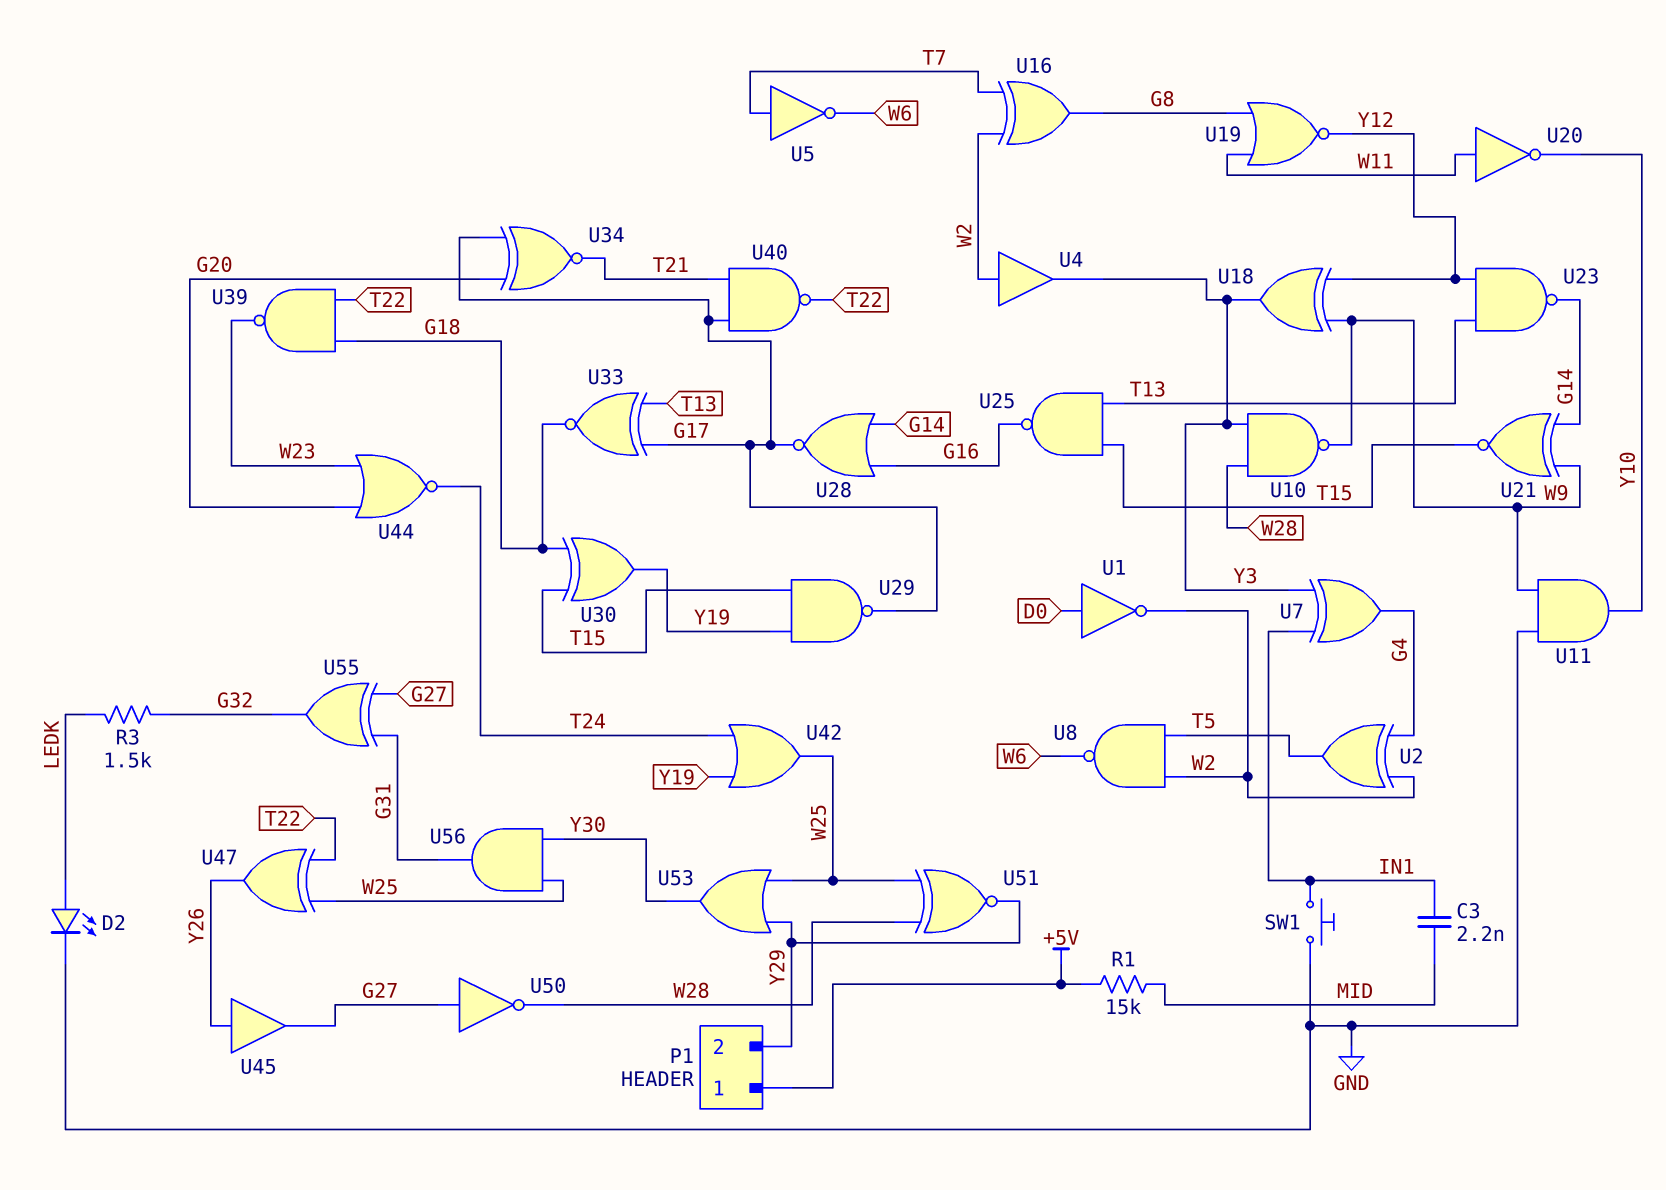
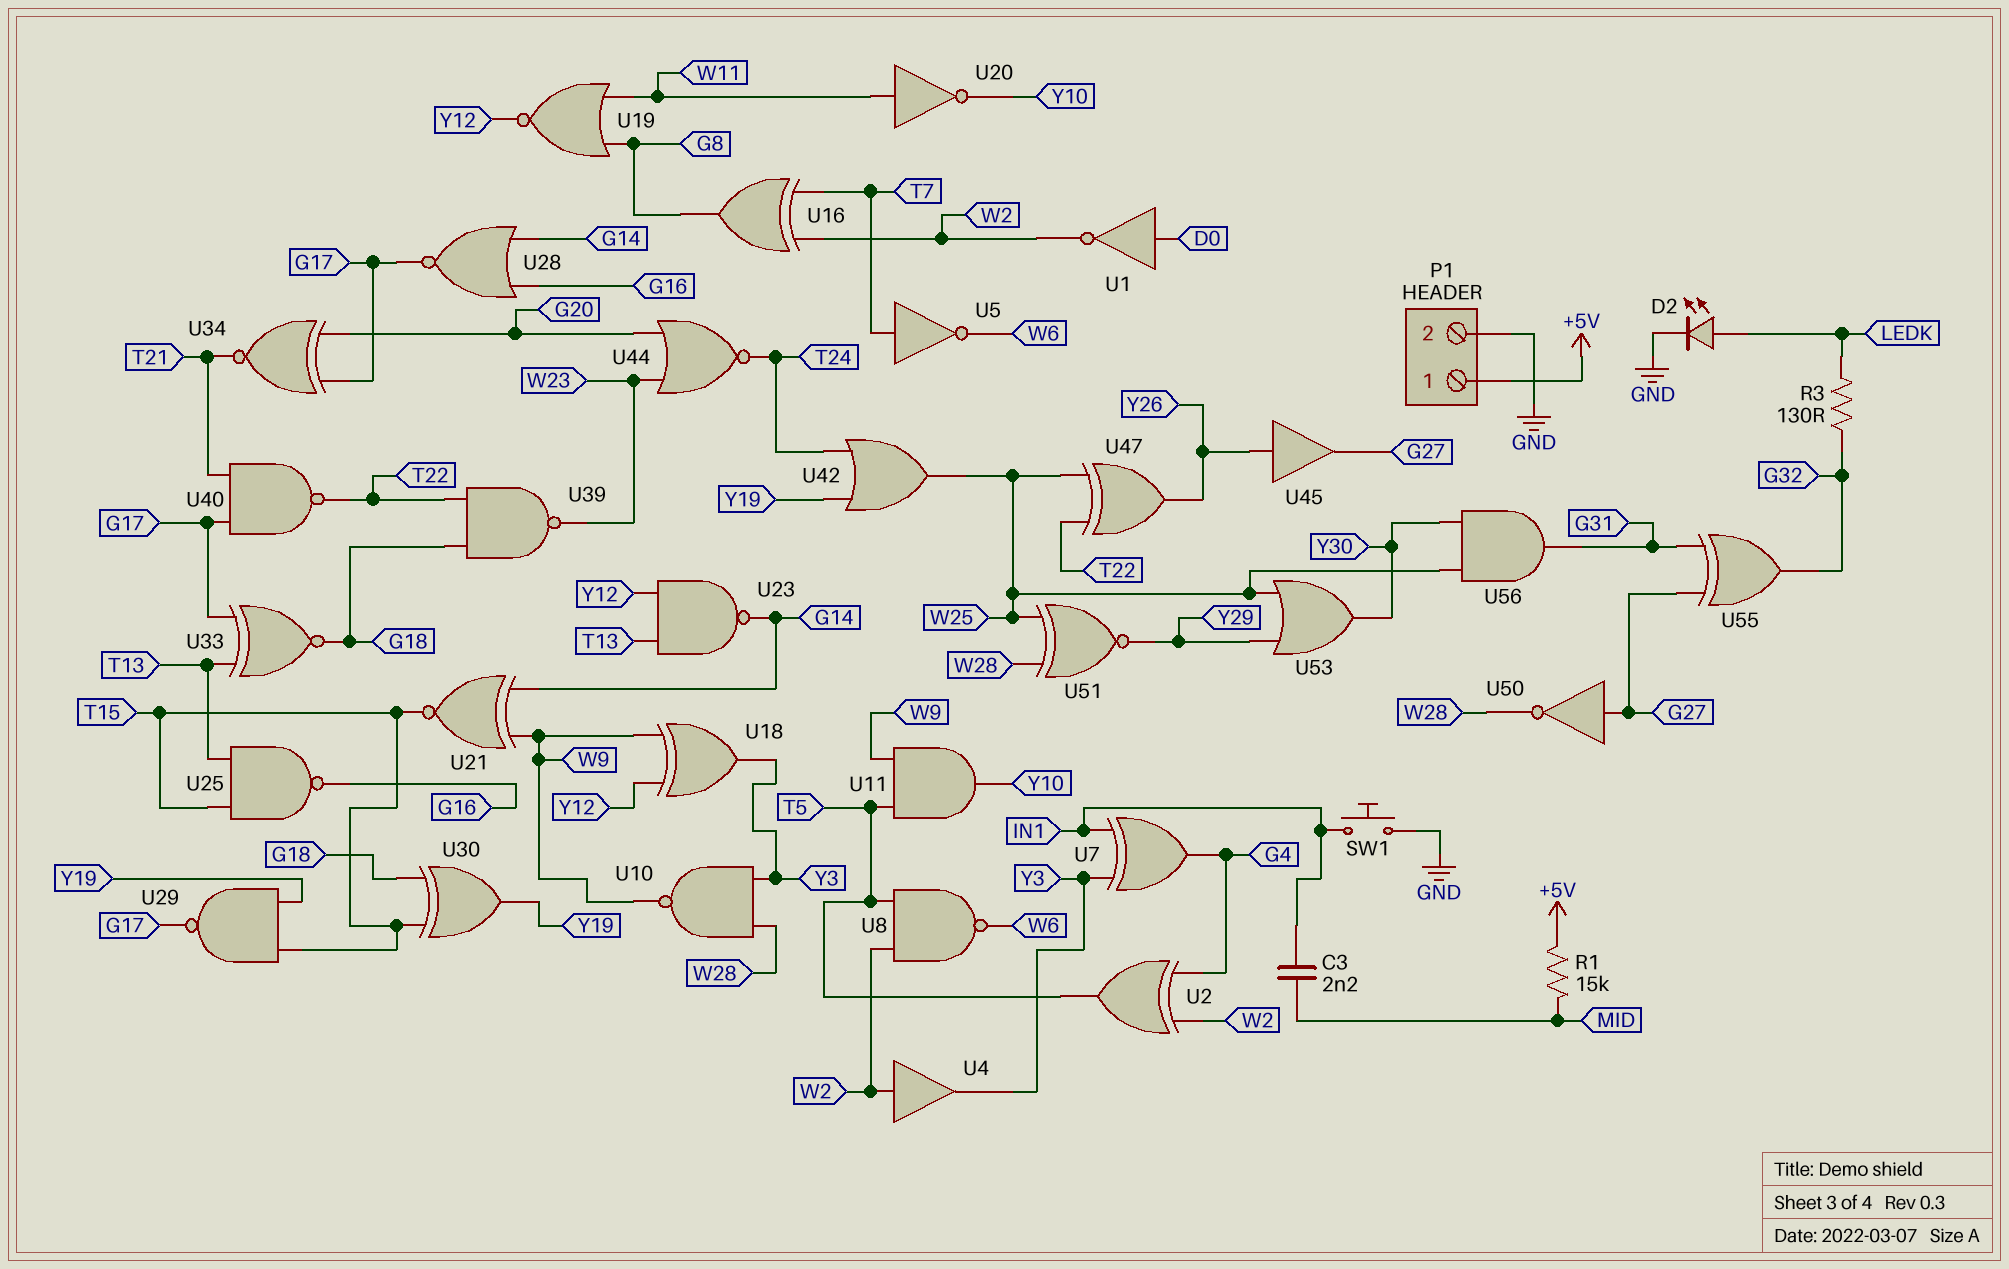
P1 pin 2: Y29 -> GND
R3: 1.5k (G32, LEDK) -> 130 (G32, LEDK)
U11: AND (in GND, in W9, out Y10) -> AND (in T5, in W9, out Y10)

